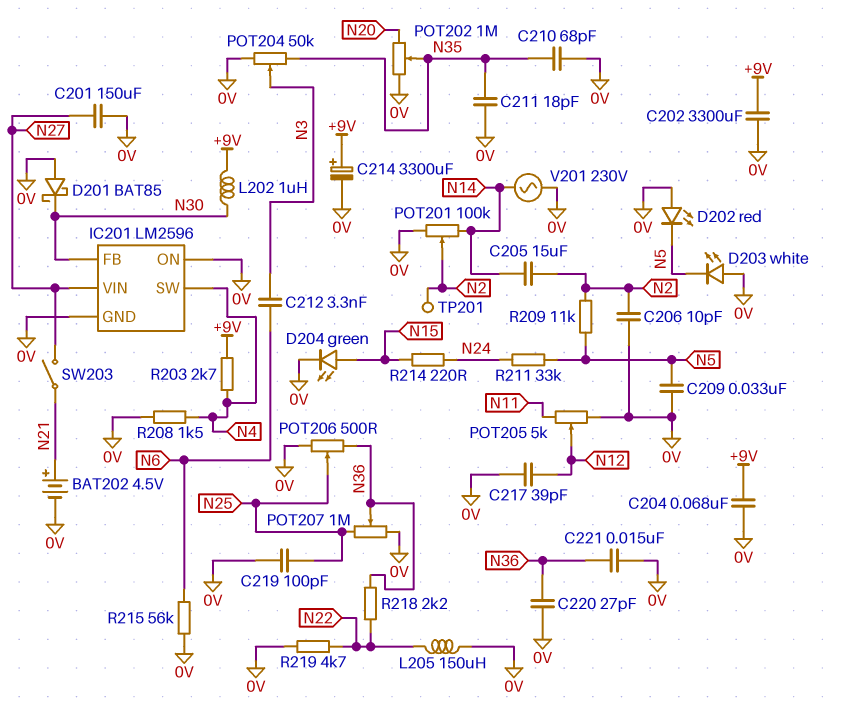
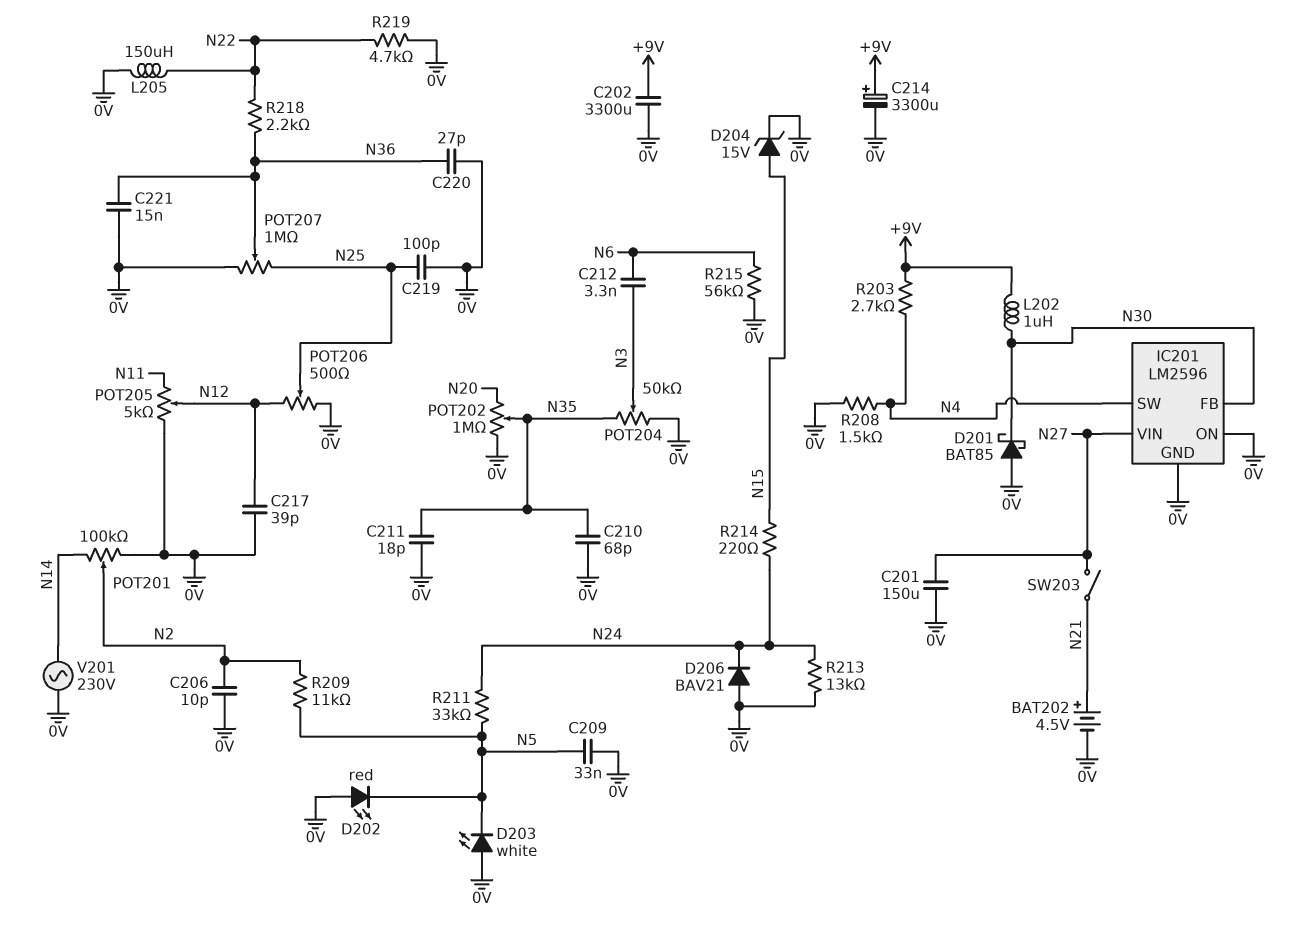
C204: 68nF (+9V, 0V) -> none
C205: 15uF (N2, N14) -> none
D204: LED green (A N15, K 0V) -> zener 15V (A N15, K 0V)
D206: none -> diode BAV21 (A 0V, K N24)
POT206: 500 (0V, N36, wiper N25) -> 500 (0V, N12, wiper N25)
R213: none -> 13k (0V, N24)
TP201: test point (N2) -> none

